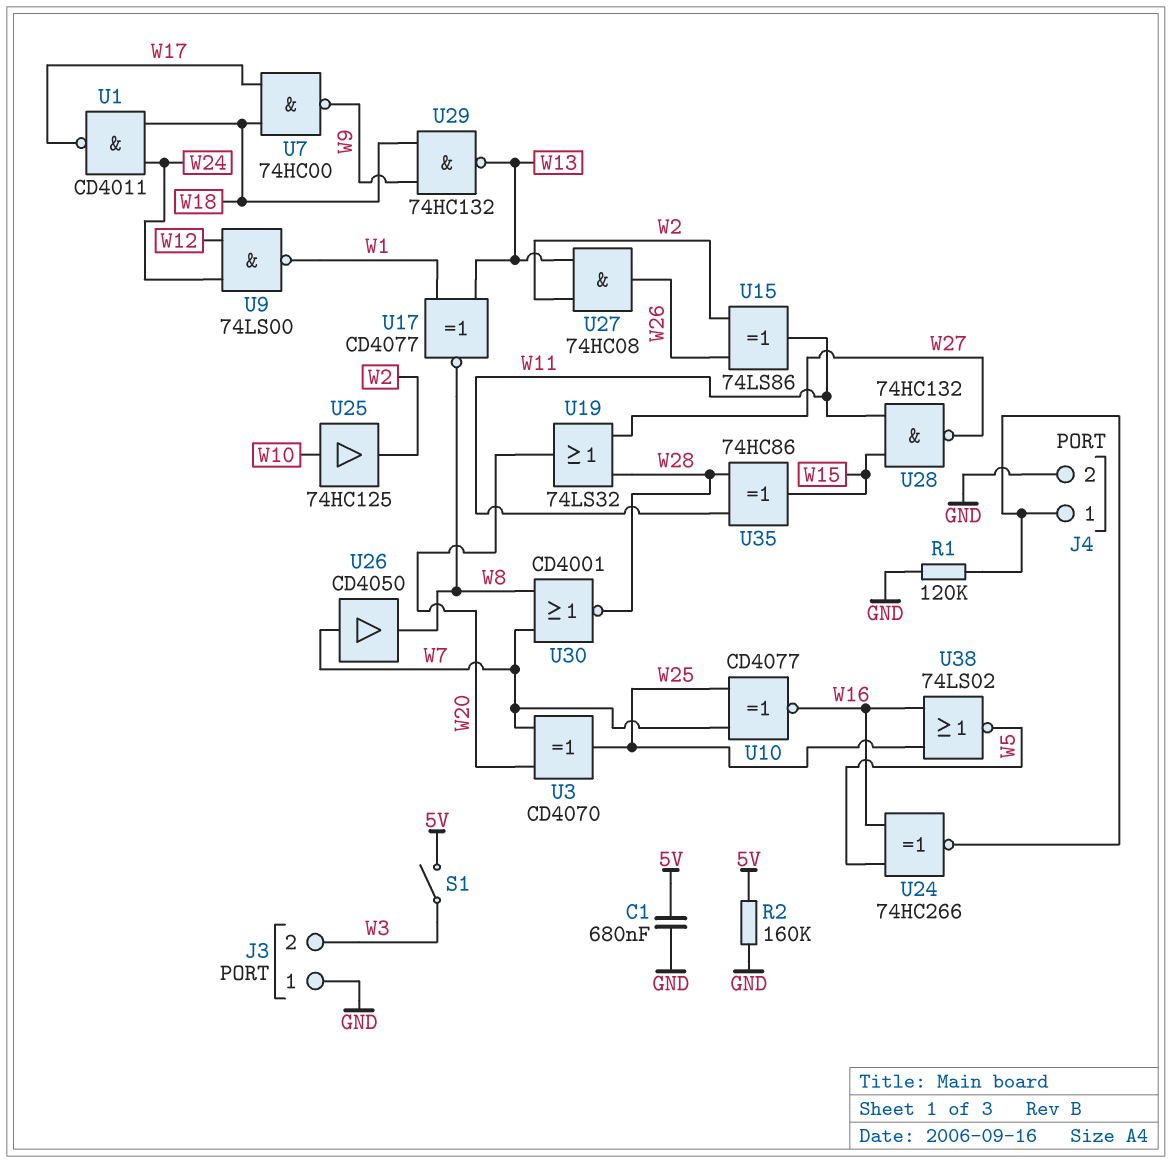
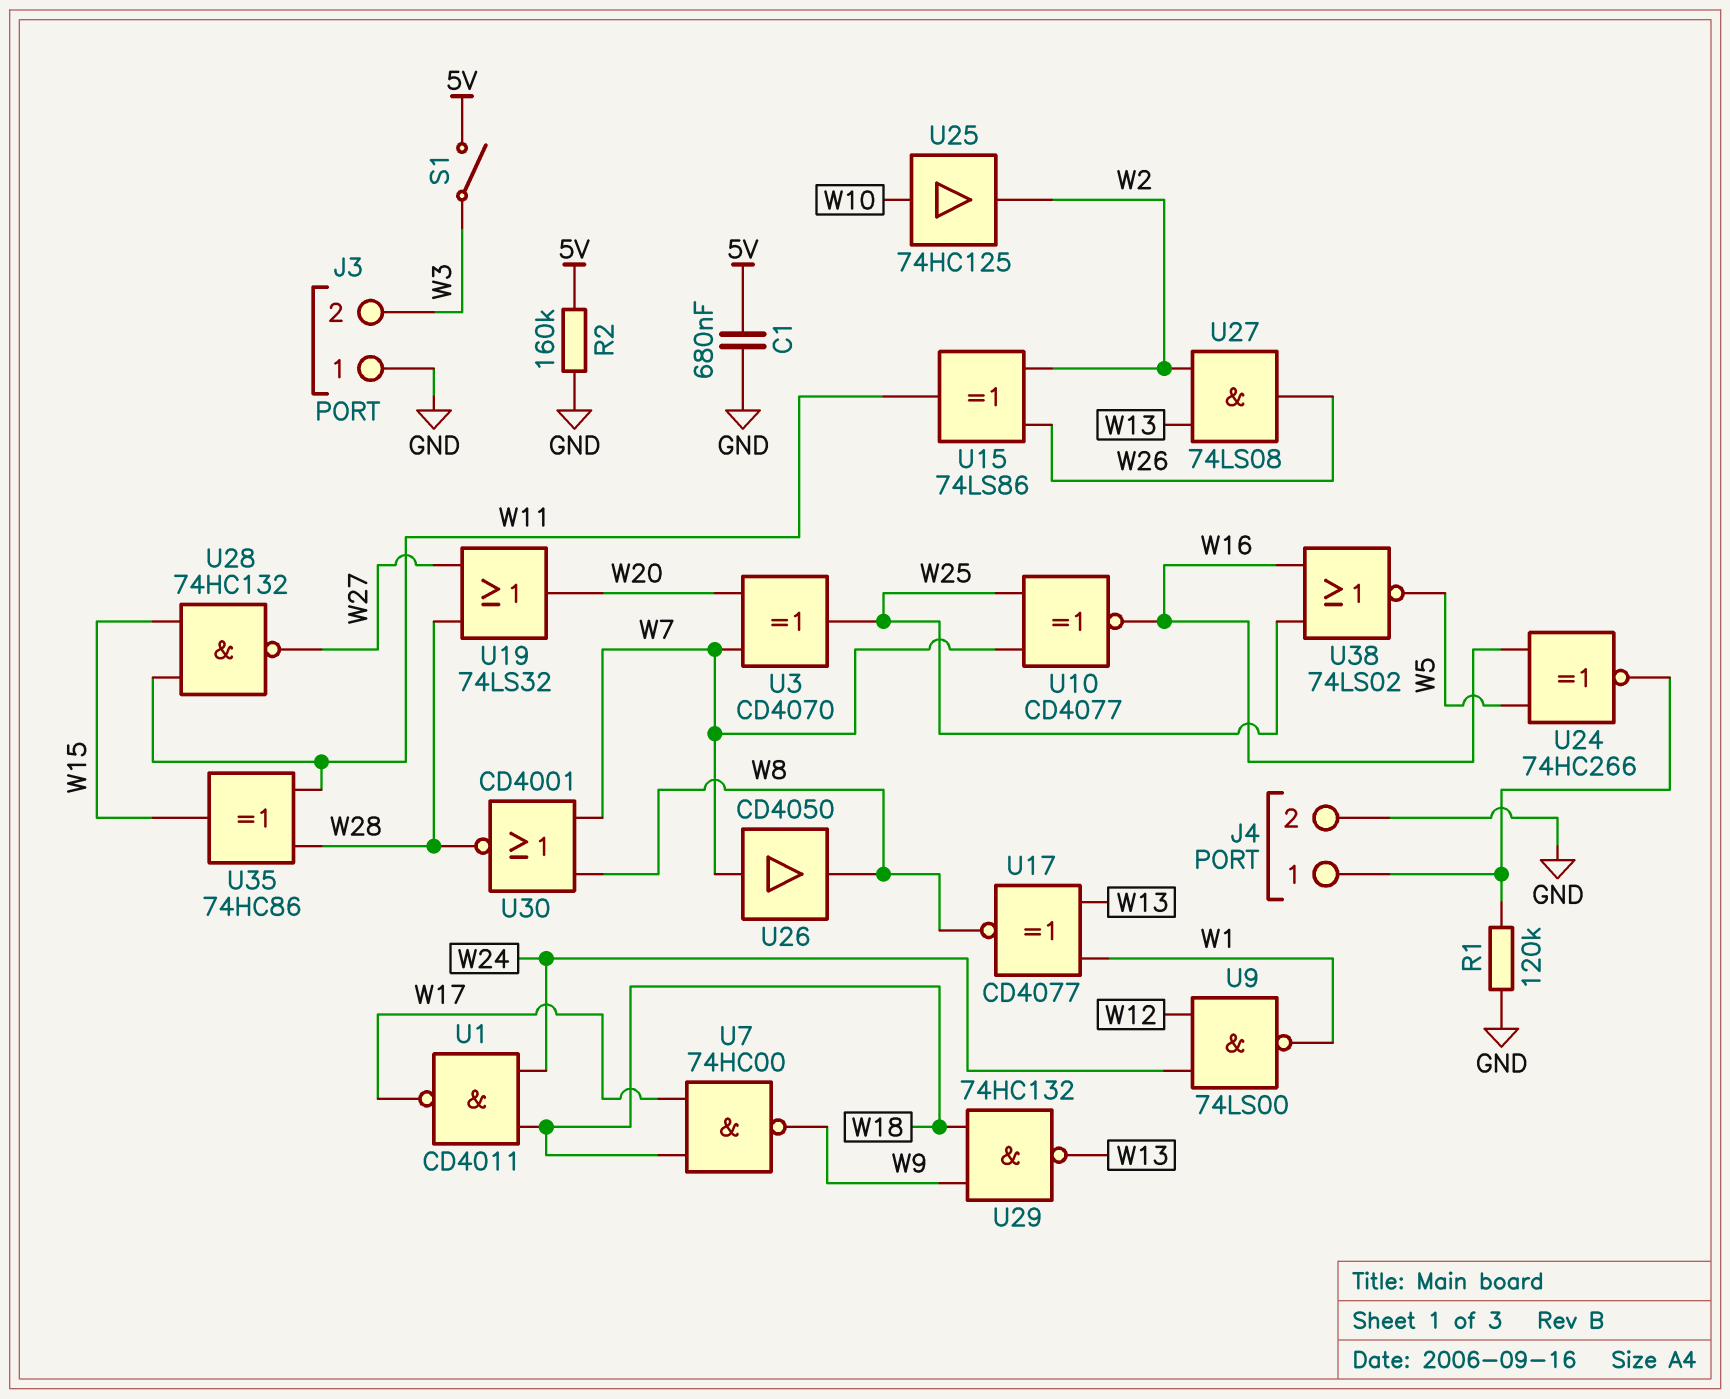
U27: AND 74HC08 (in W2, in W13, out W26) -> AND 74LS08 (in W2, in W13, out W26)

